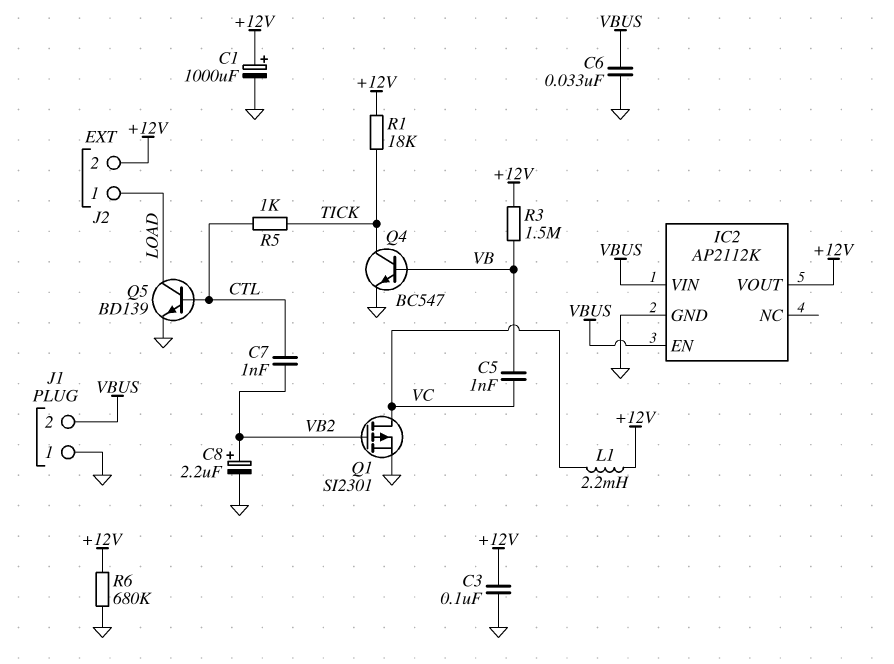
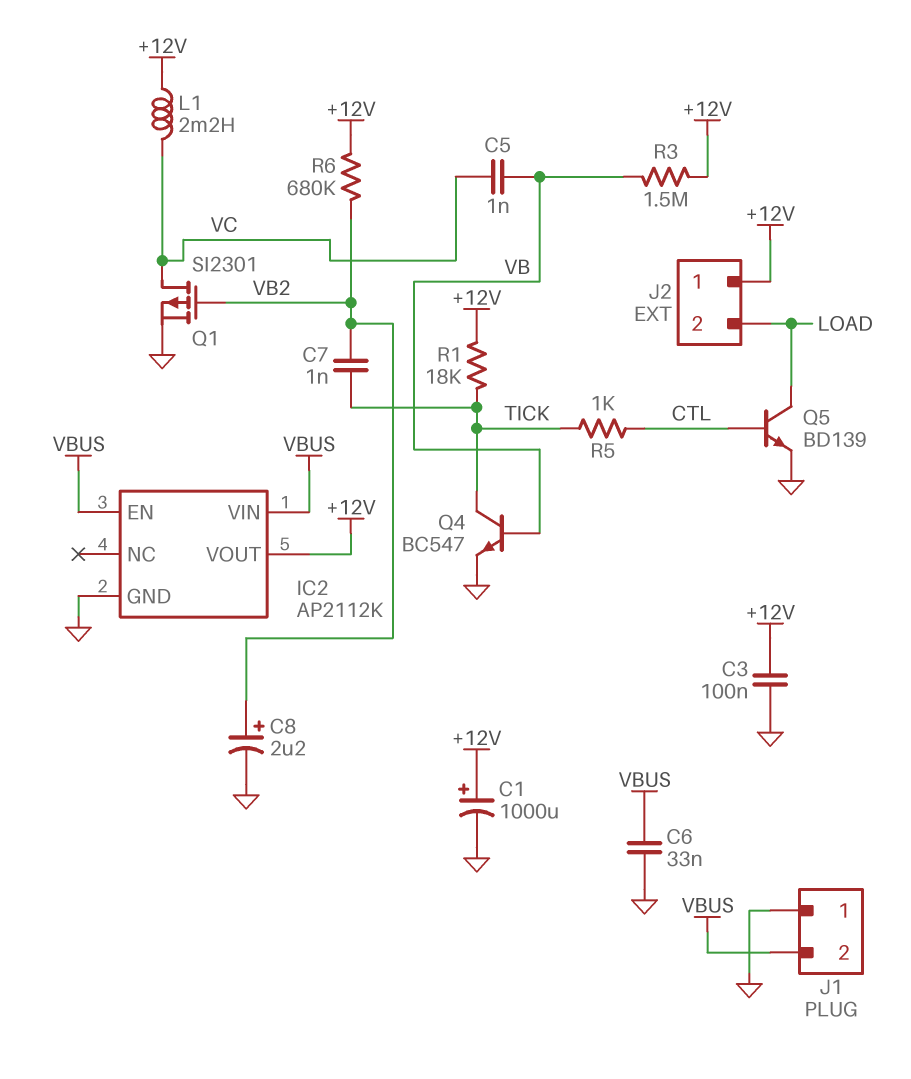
C7: 1nF (CTL, VB2) -> 1nF (TICK, VB2)
J2 pin 1: LOAD -> +12V
J2 pin 2: +12V -> LOAD
R6: 680k (+12V, GND) -> 680k (+12V, VB2)

